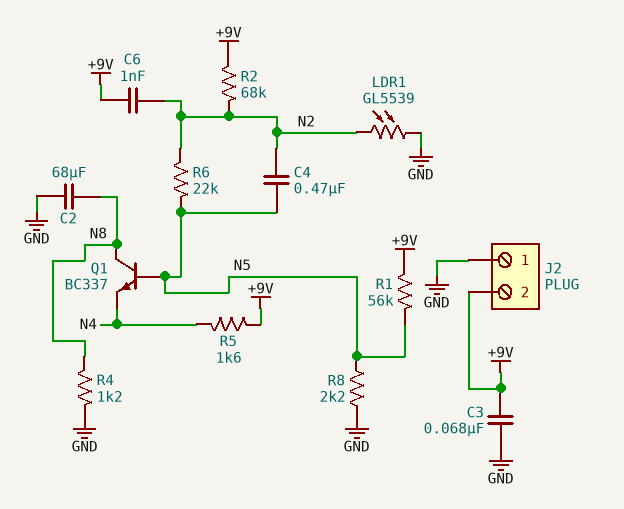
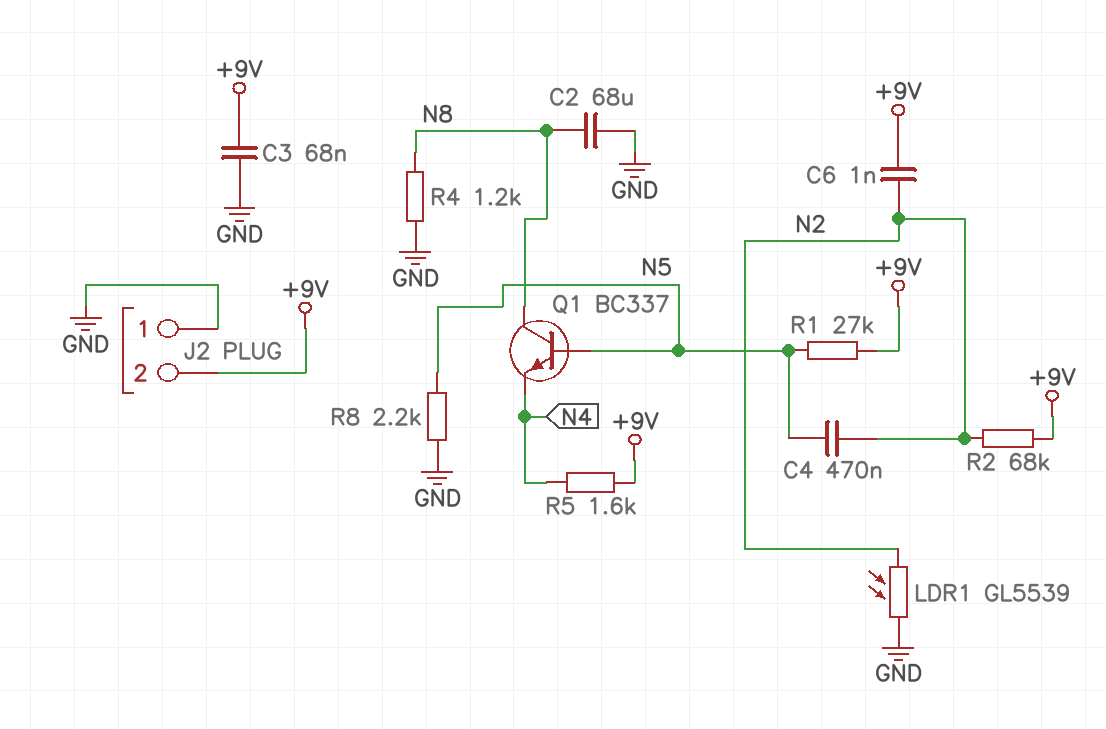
R1: 56k (+9V, N5) -> 27k (+9V, N5)
R6: 22k (N2, N5) -> none

